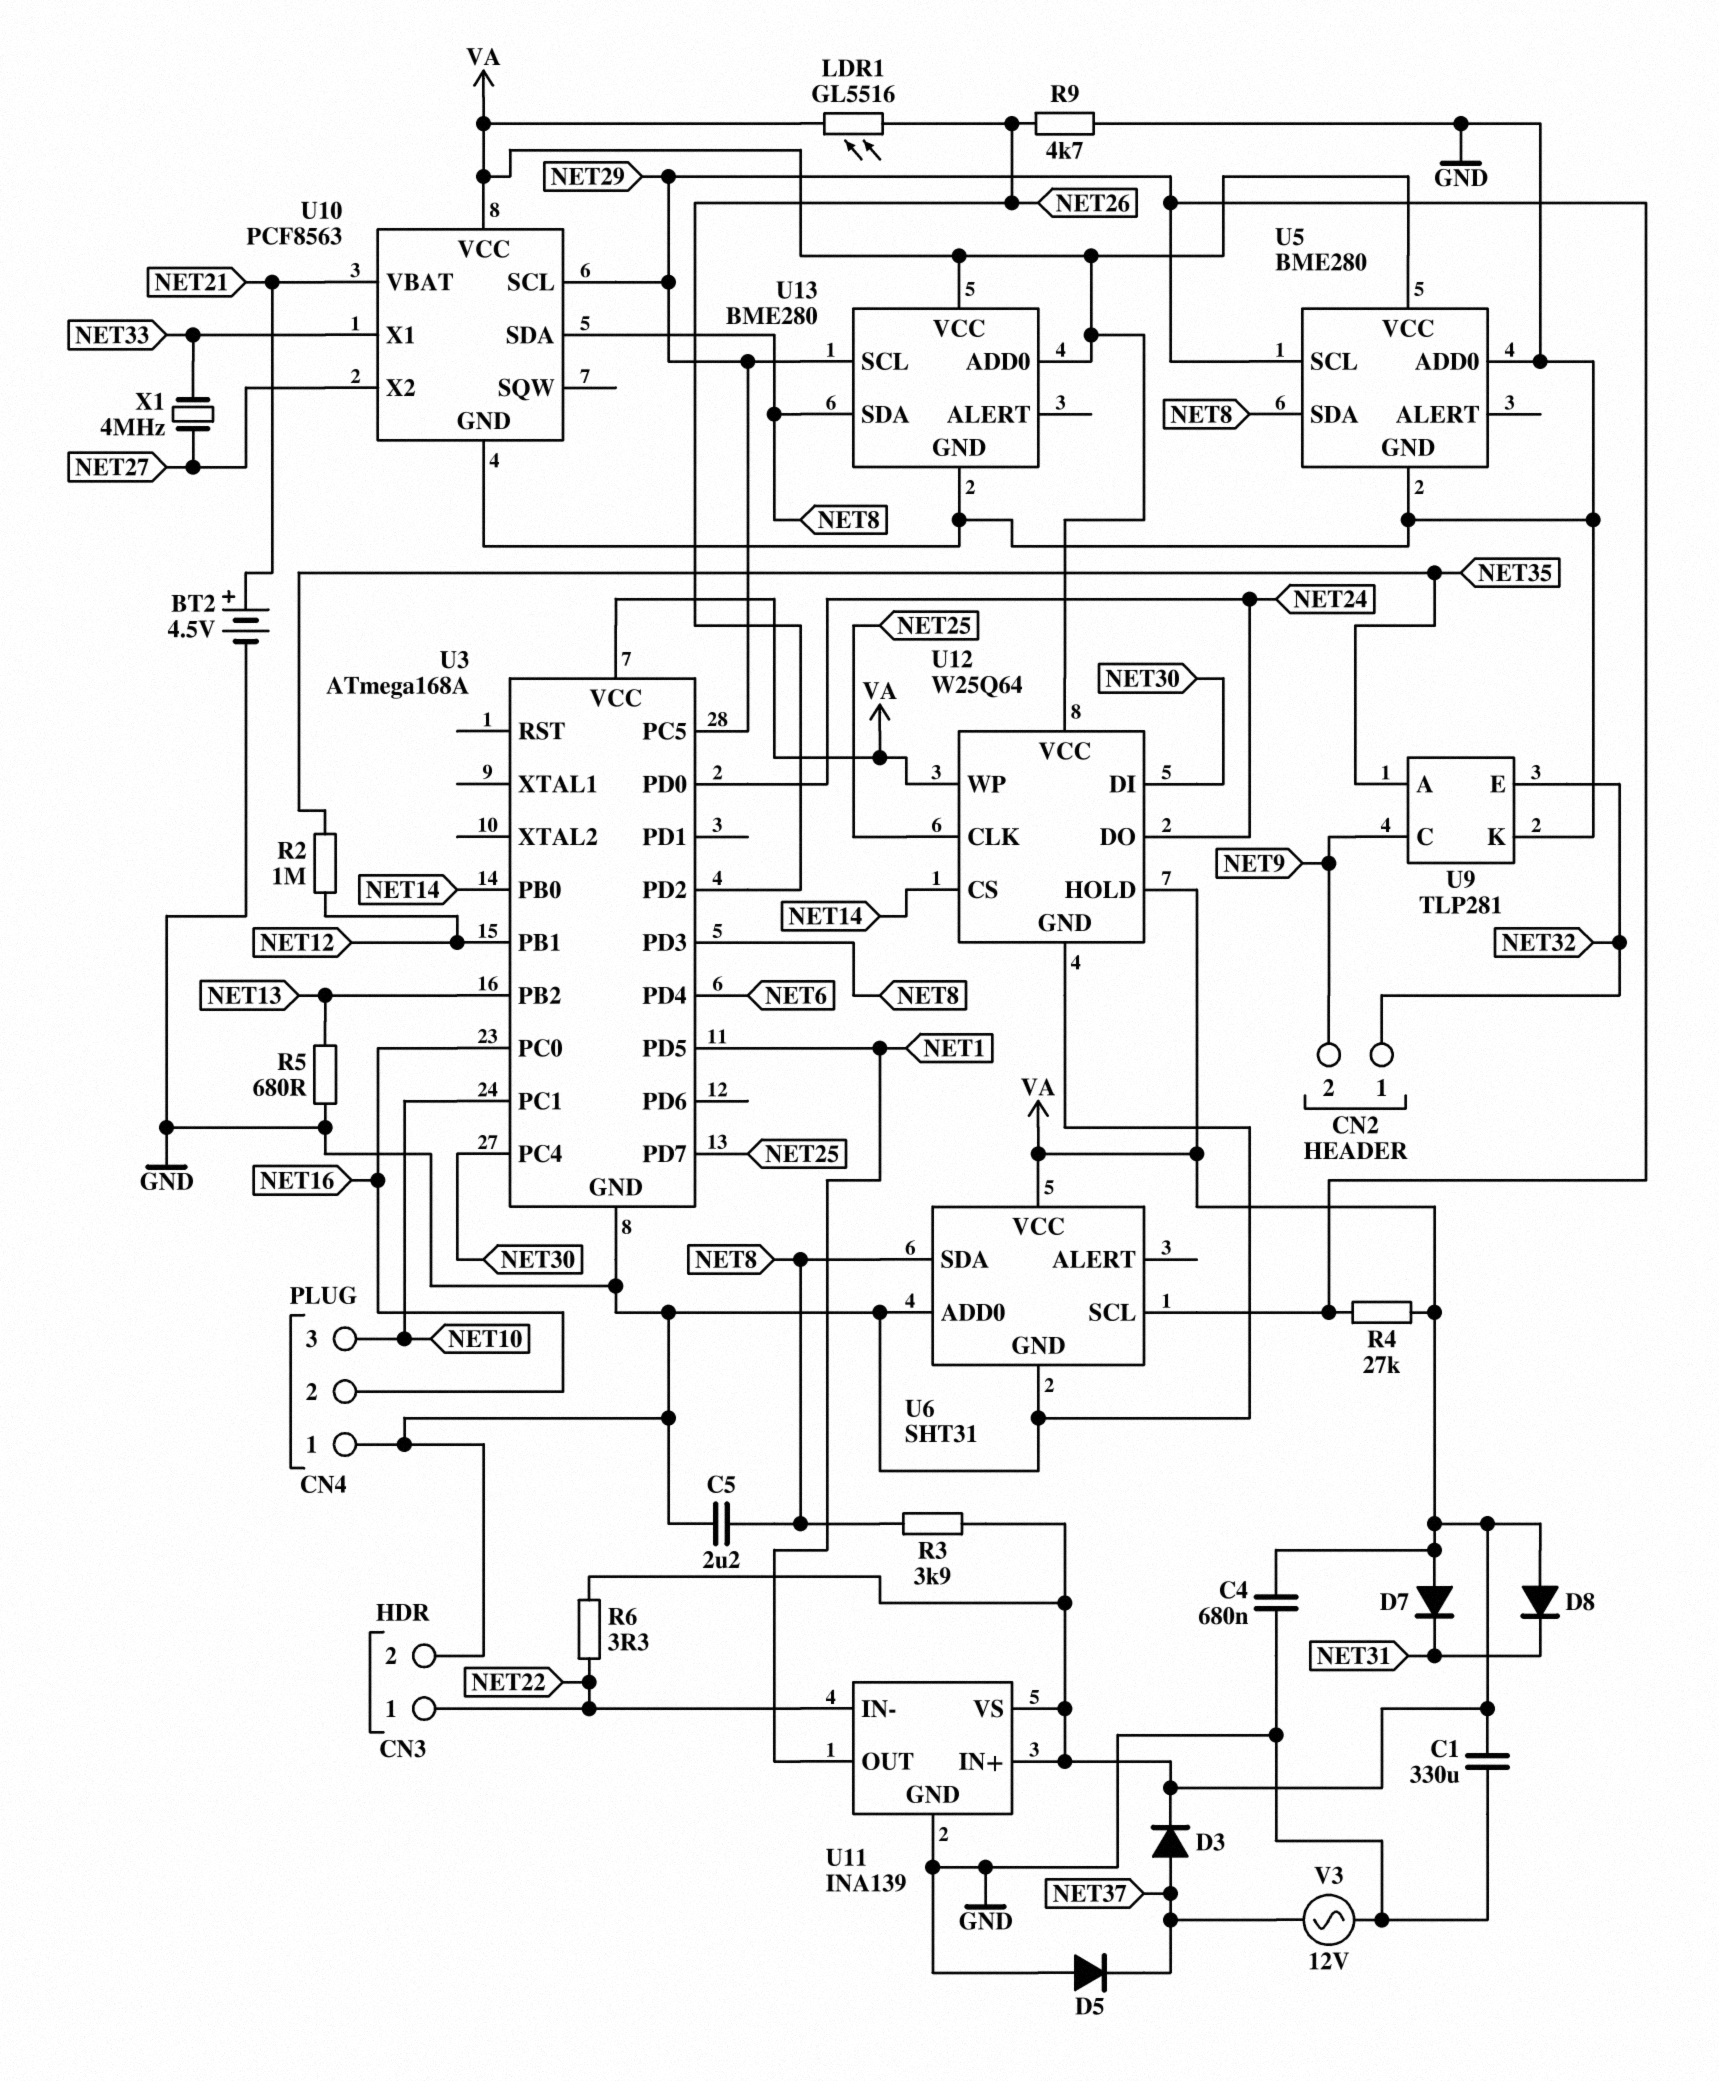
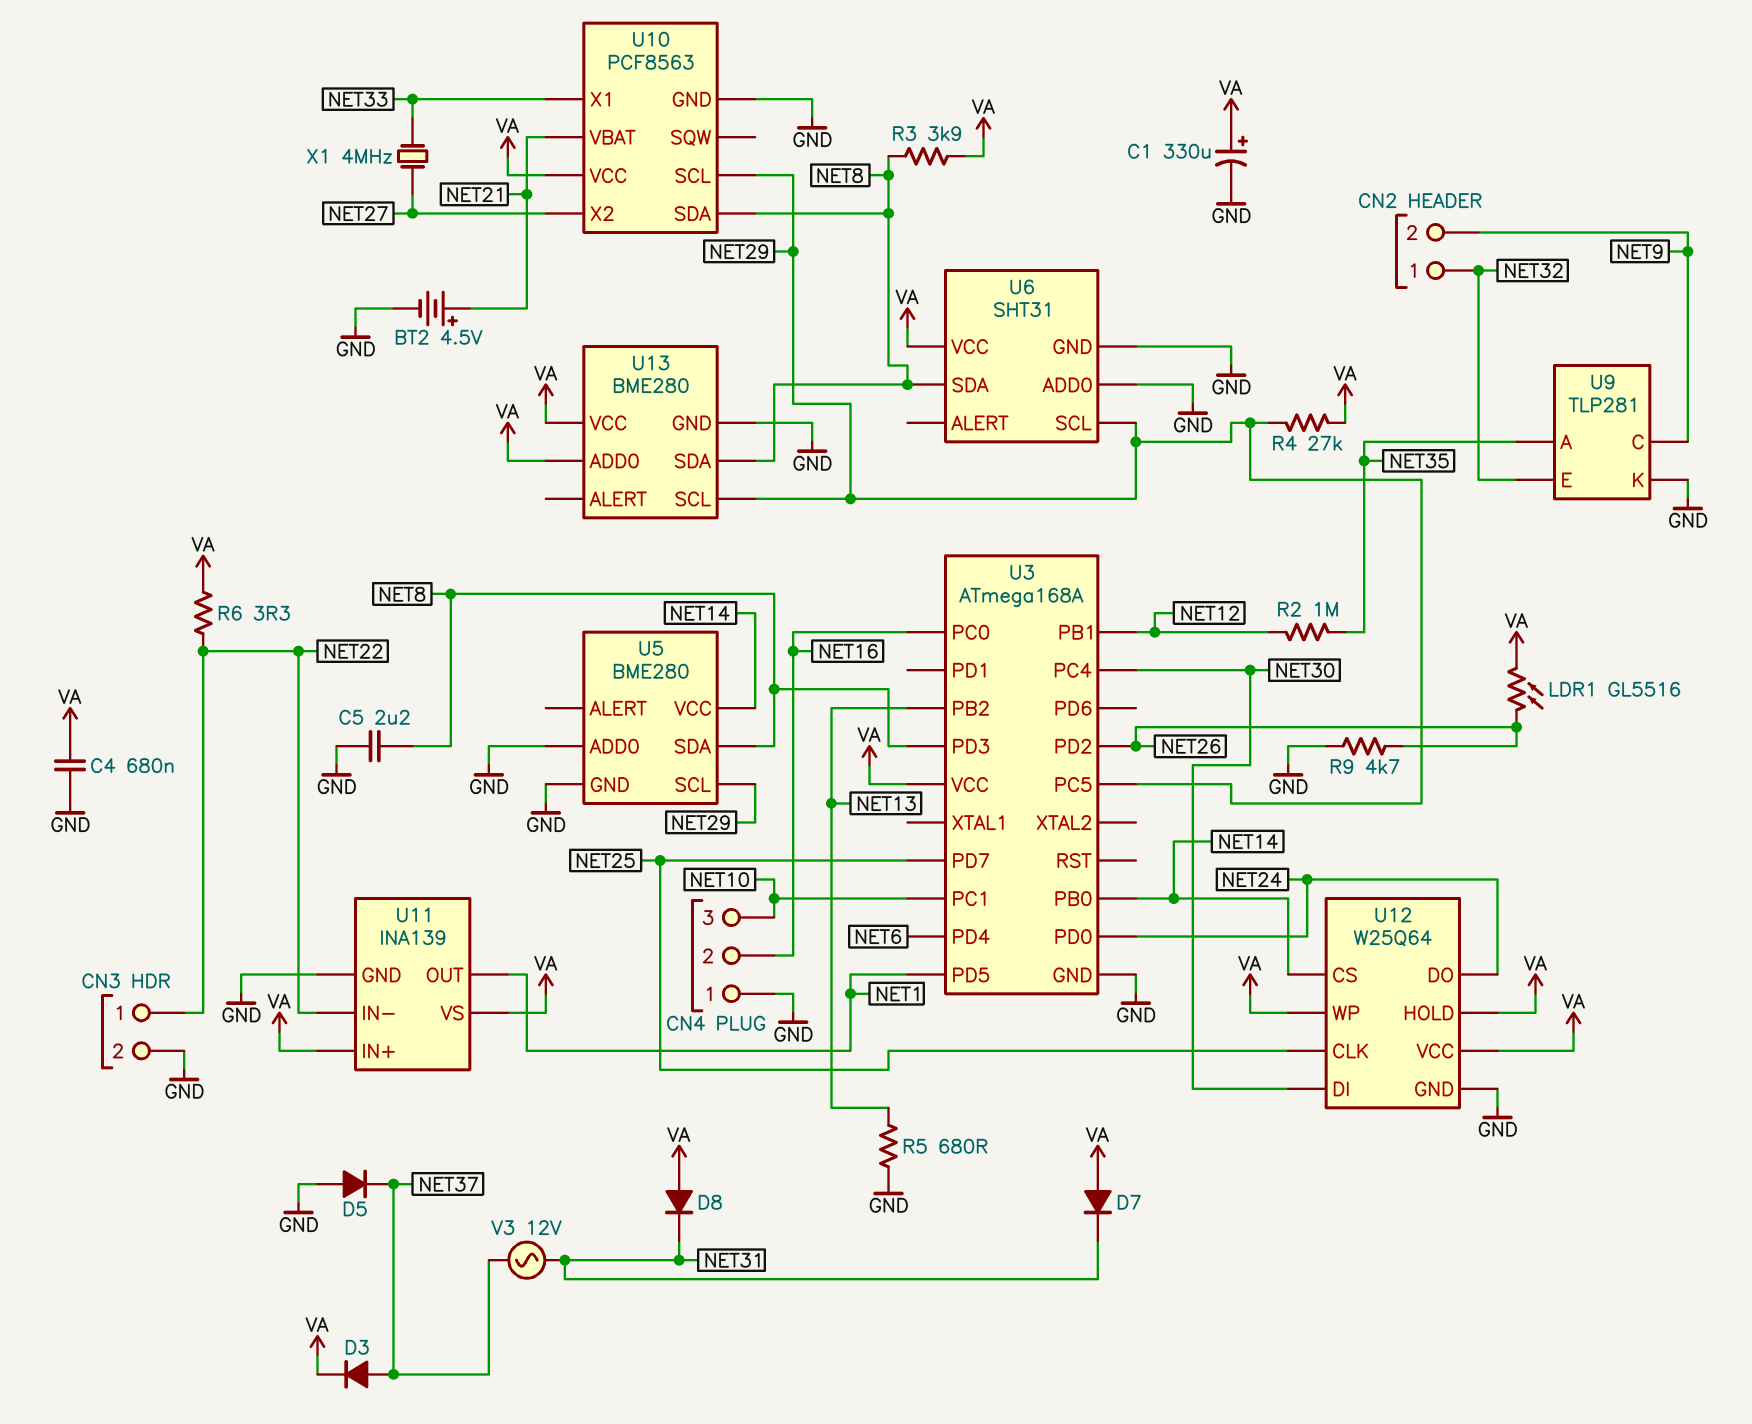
C1: 330uF (GND, VA) -> 330uF (plus VA, minus GND)
U5 pin VCC: VA -> NET14
V3: AC 12V (GND, NET37) -> AC 12V (NET31, NET37)

